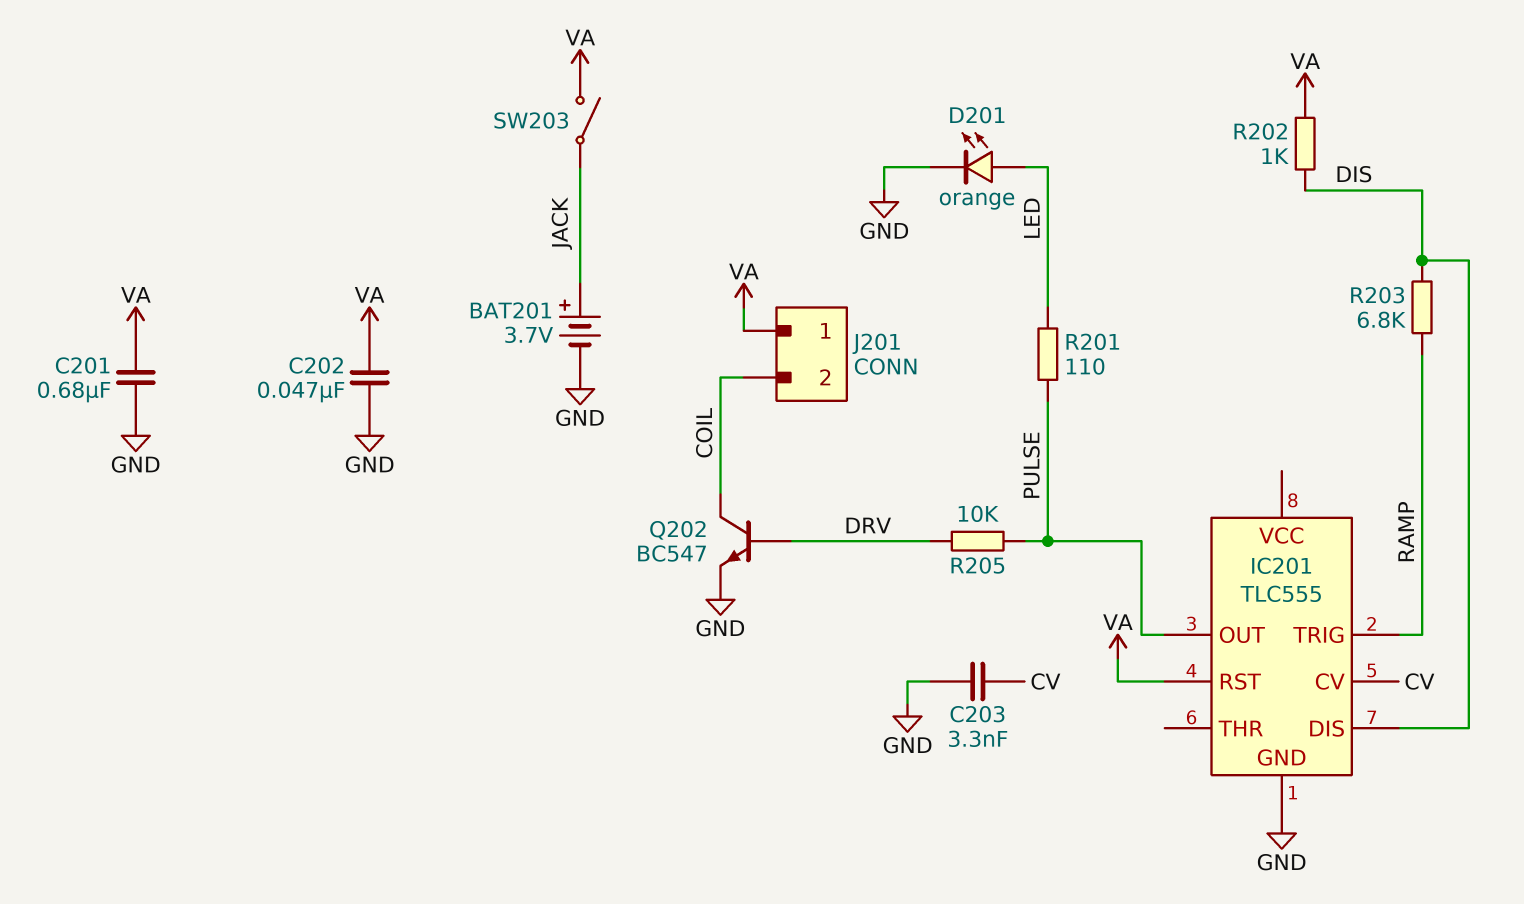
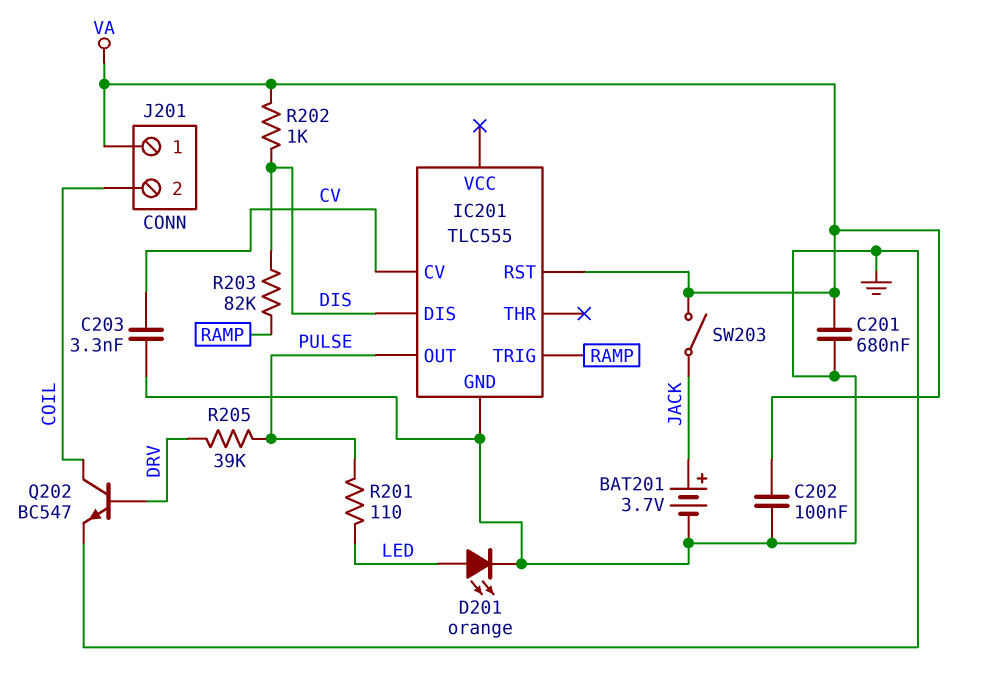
C202: 47nF (GND, VA) -> 100nF (GND, VA)
R203: 6.8k (DIS, RAMP) -> 82k (DIS, RAMP)
R205: 10k (DRV, PULSE) -> 39k (DRV, PULSE)

